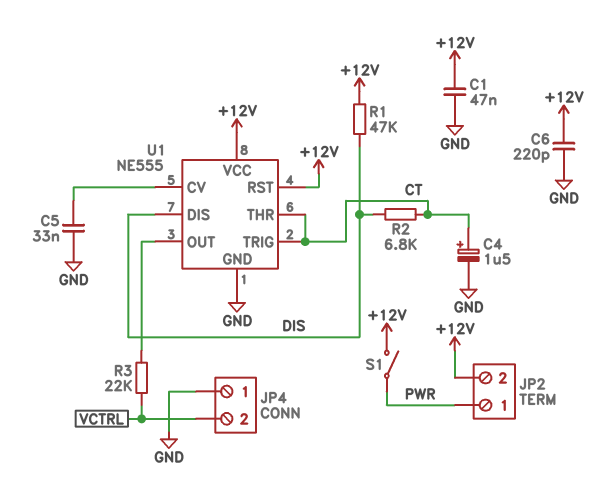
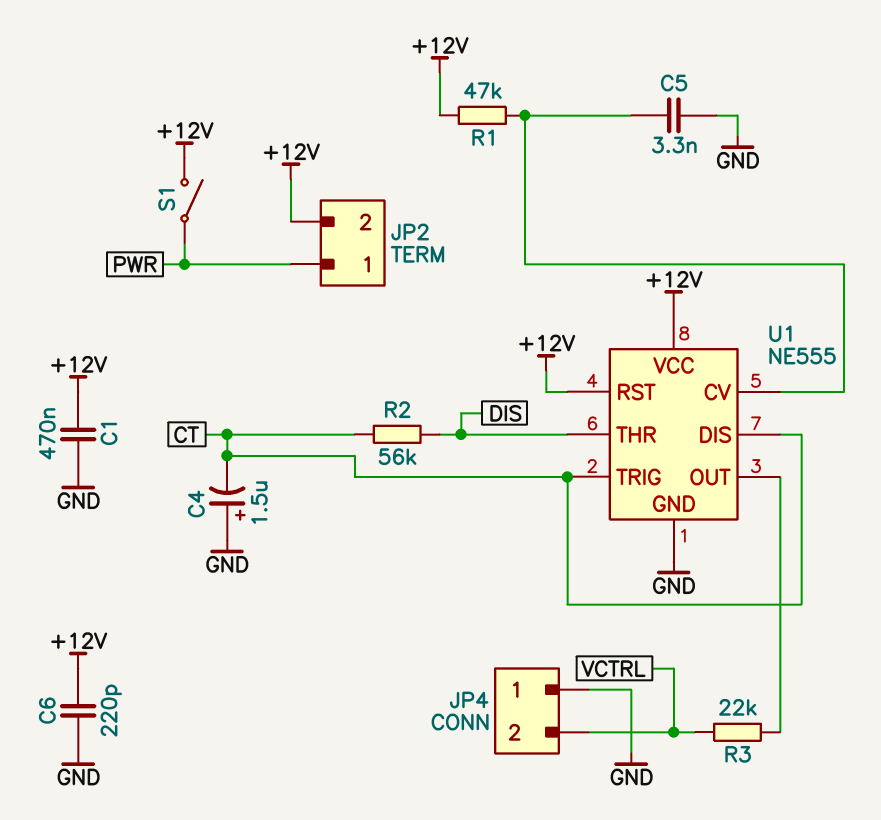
C1: 47nF (+12V, GND) -> 470nF (+12V, GND)
C4: 1.5uF (plus CT, minus GND) -> 1.5uF (plus GND, minus CT)
C5: 33nF (GND, U1/CV) -> 3.3nF (GND, U1/CV)
R1: 47k (+12V, DIS) -> 47k (+12V, U1/CV)
R2: 6.8k (CT, DIS) -> 56k (CT, DIS)
U1 pin DIS: DIS -> CT
U1 pin THR: CT -> DIS

